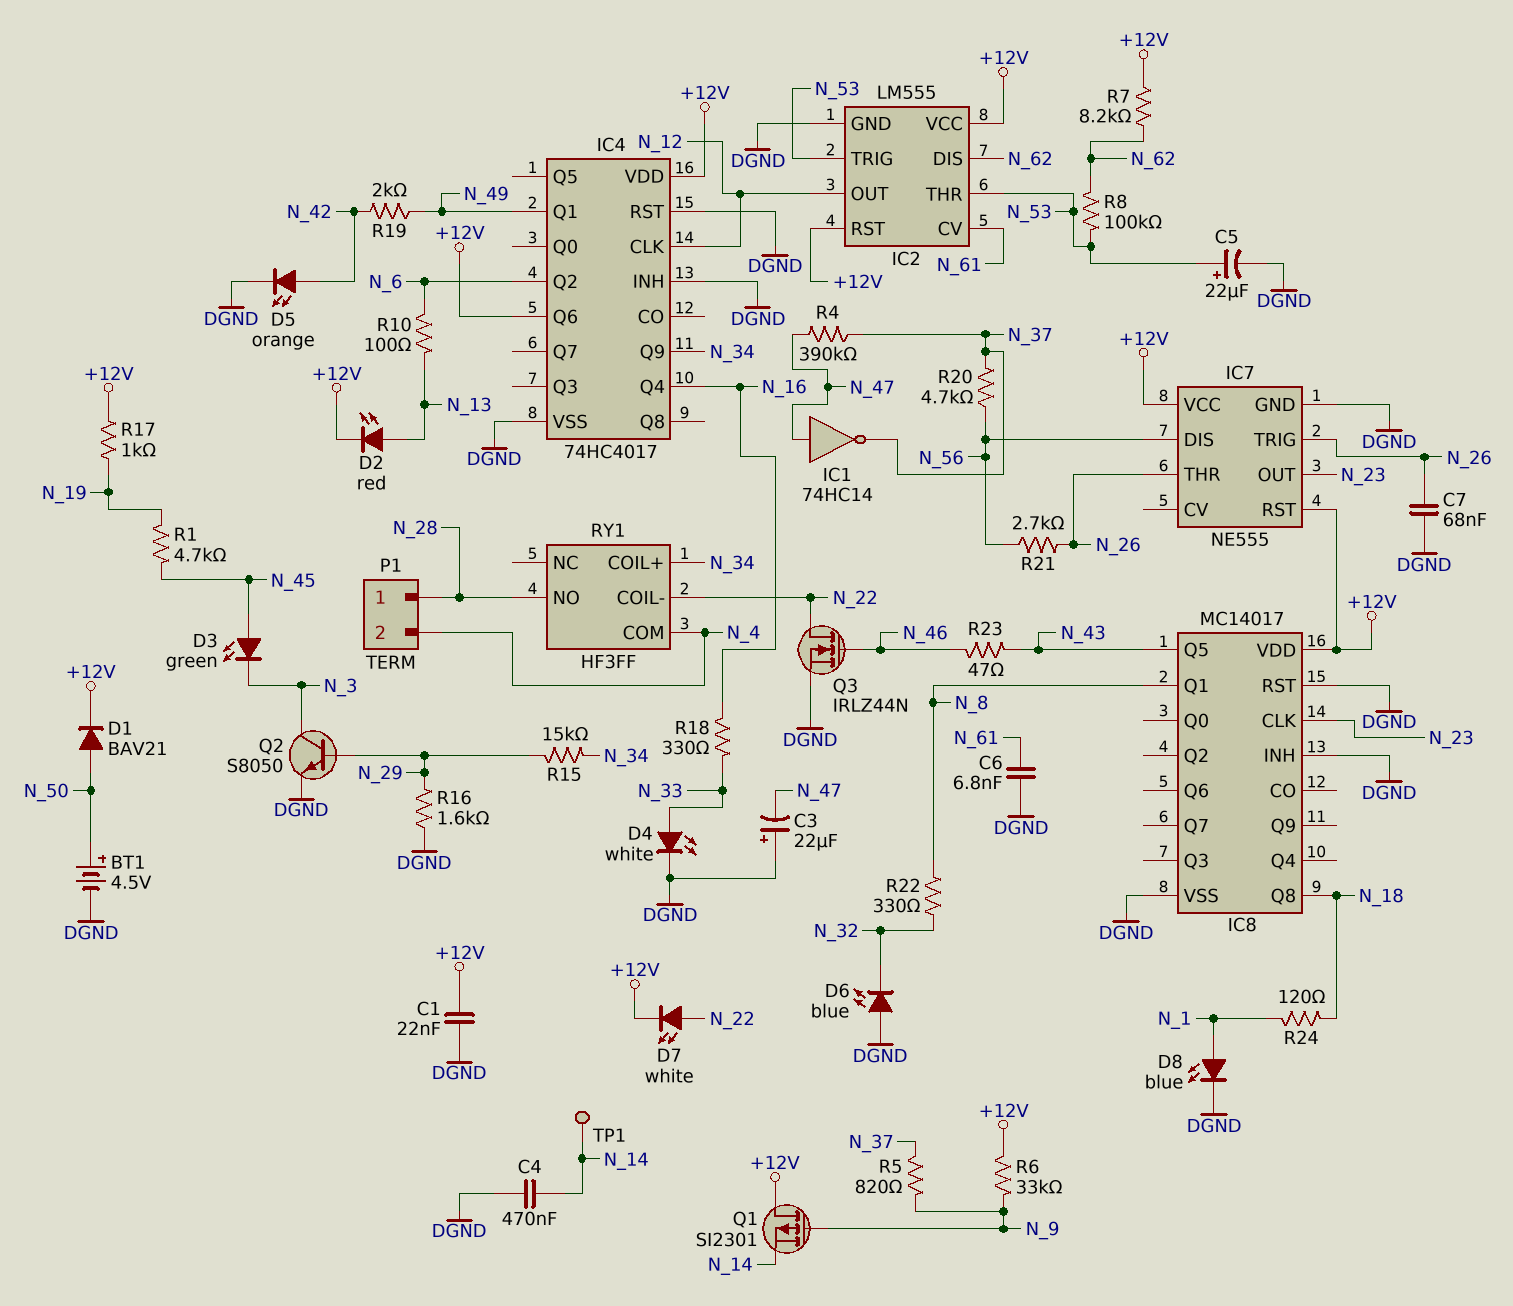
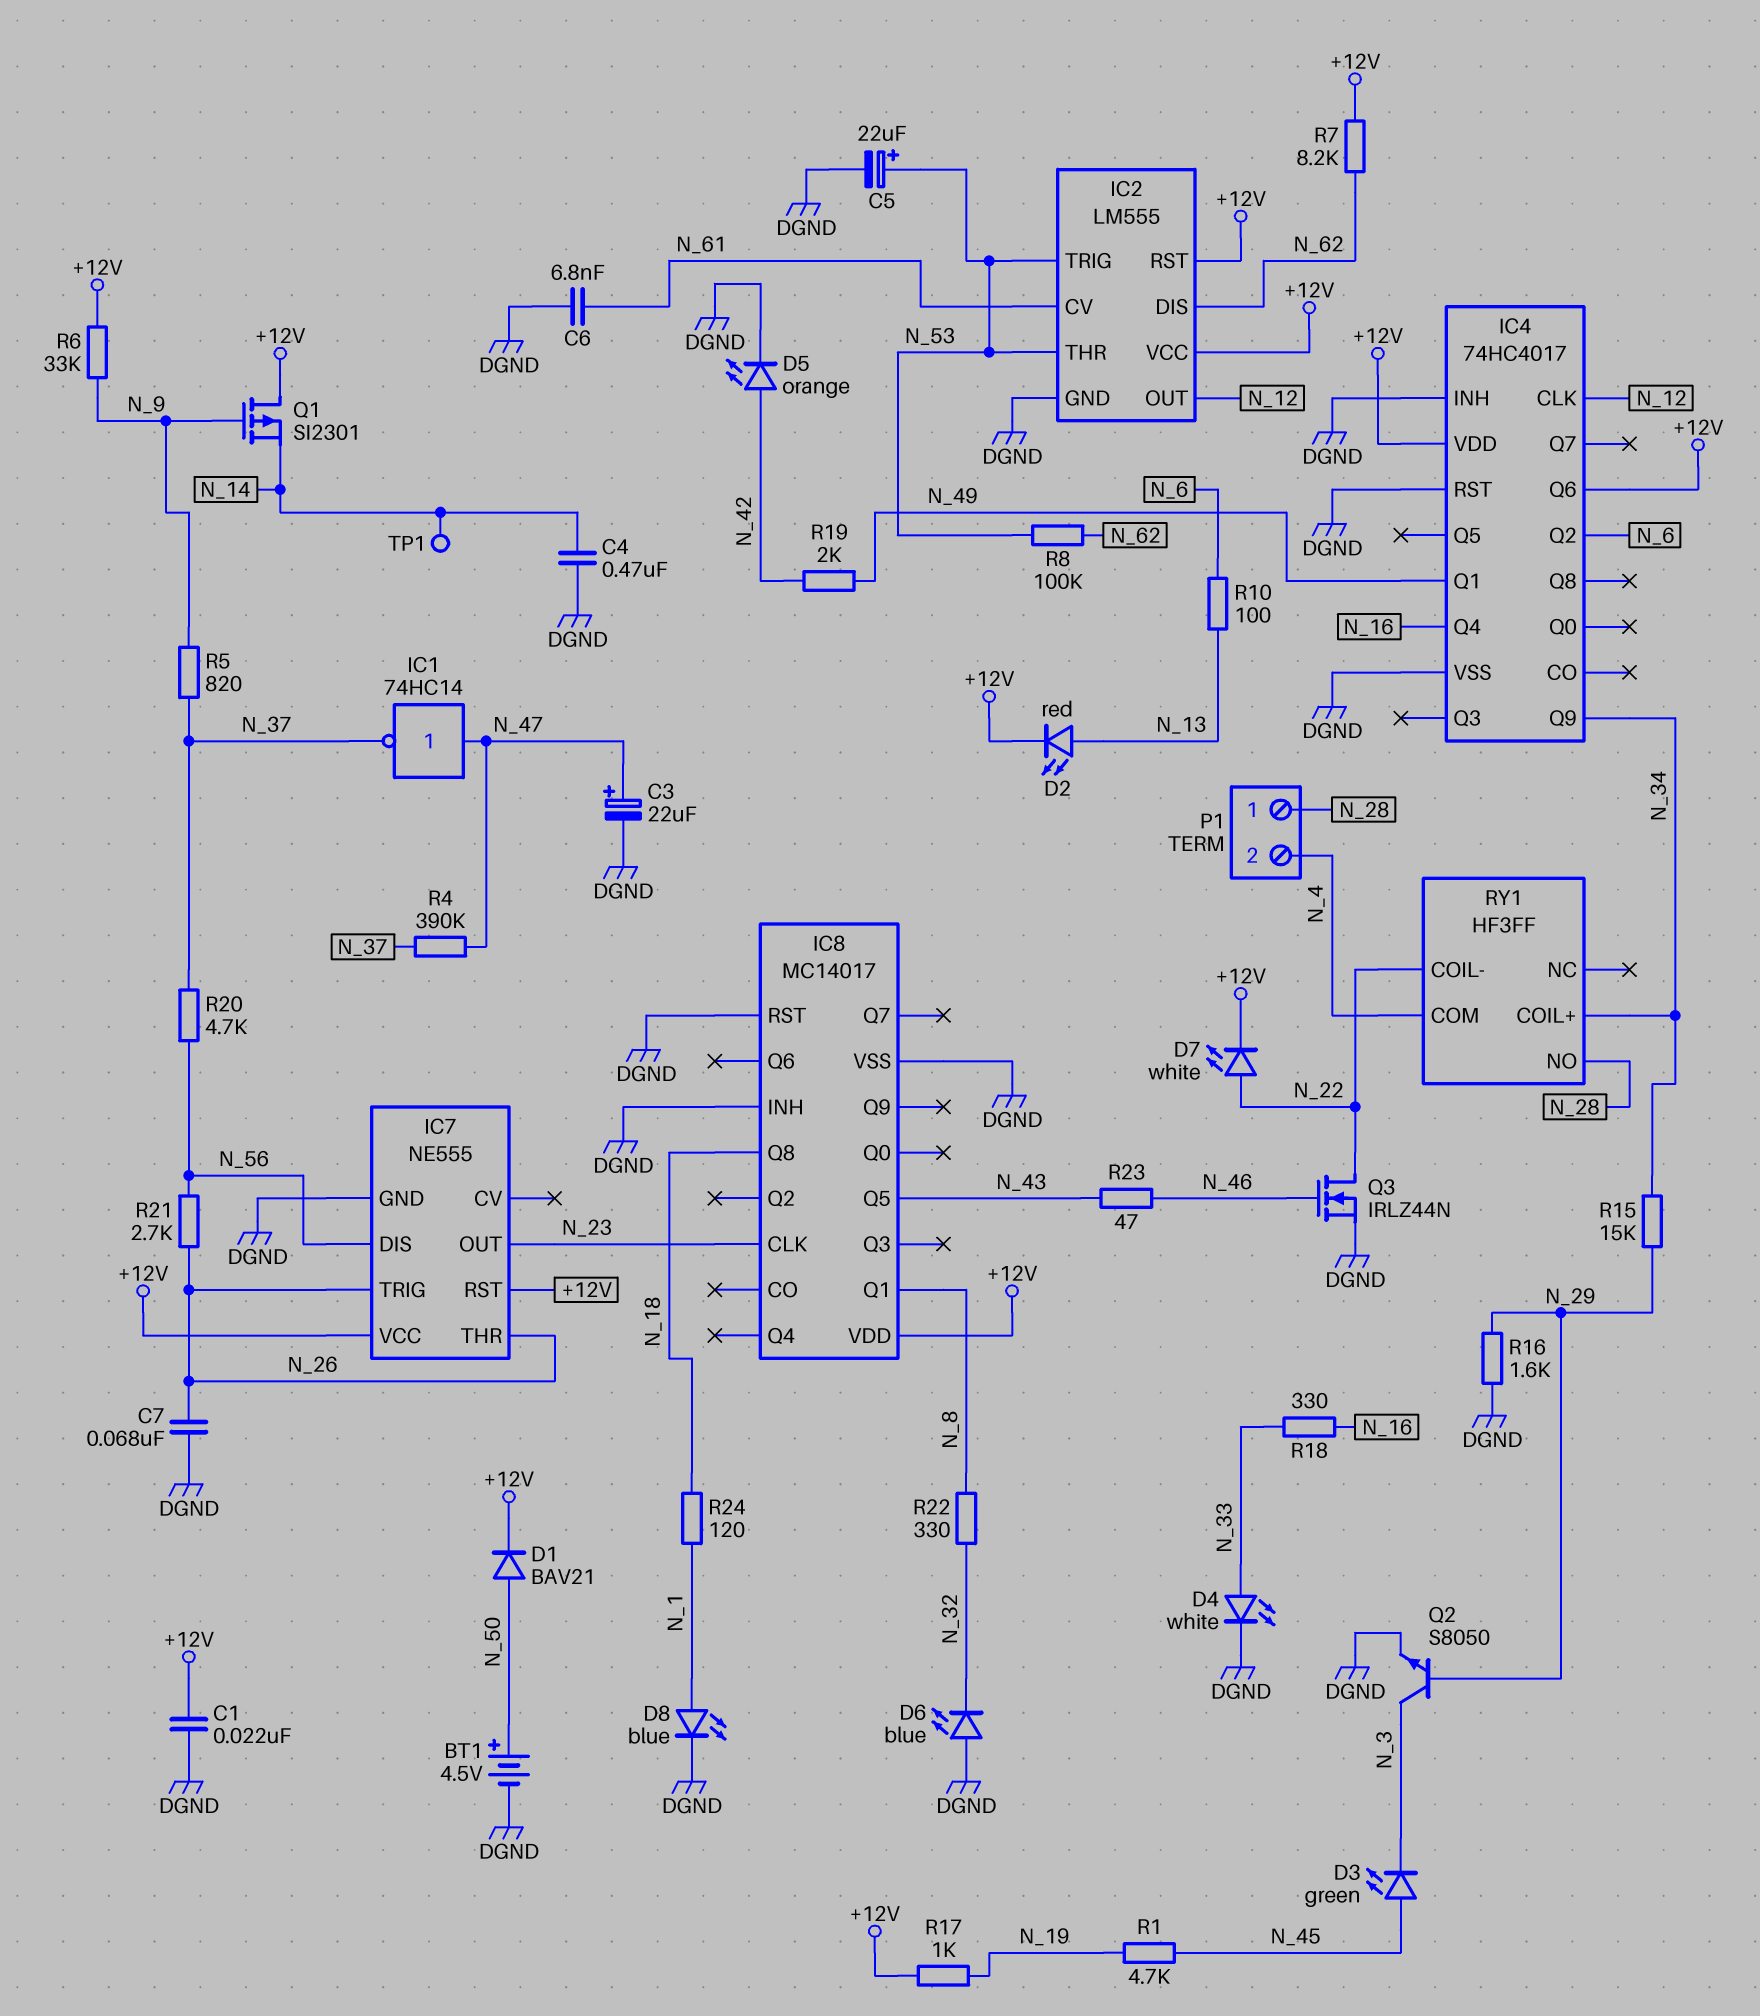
C3: 22uF (plus DGND, minus N_47) -> 22uF (plus N_47, minus DGND)

